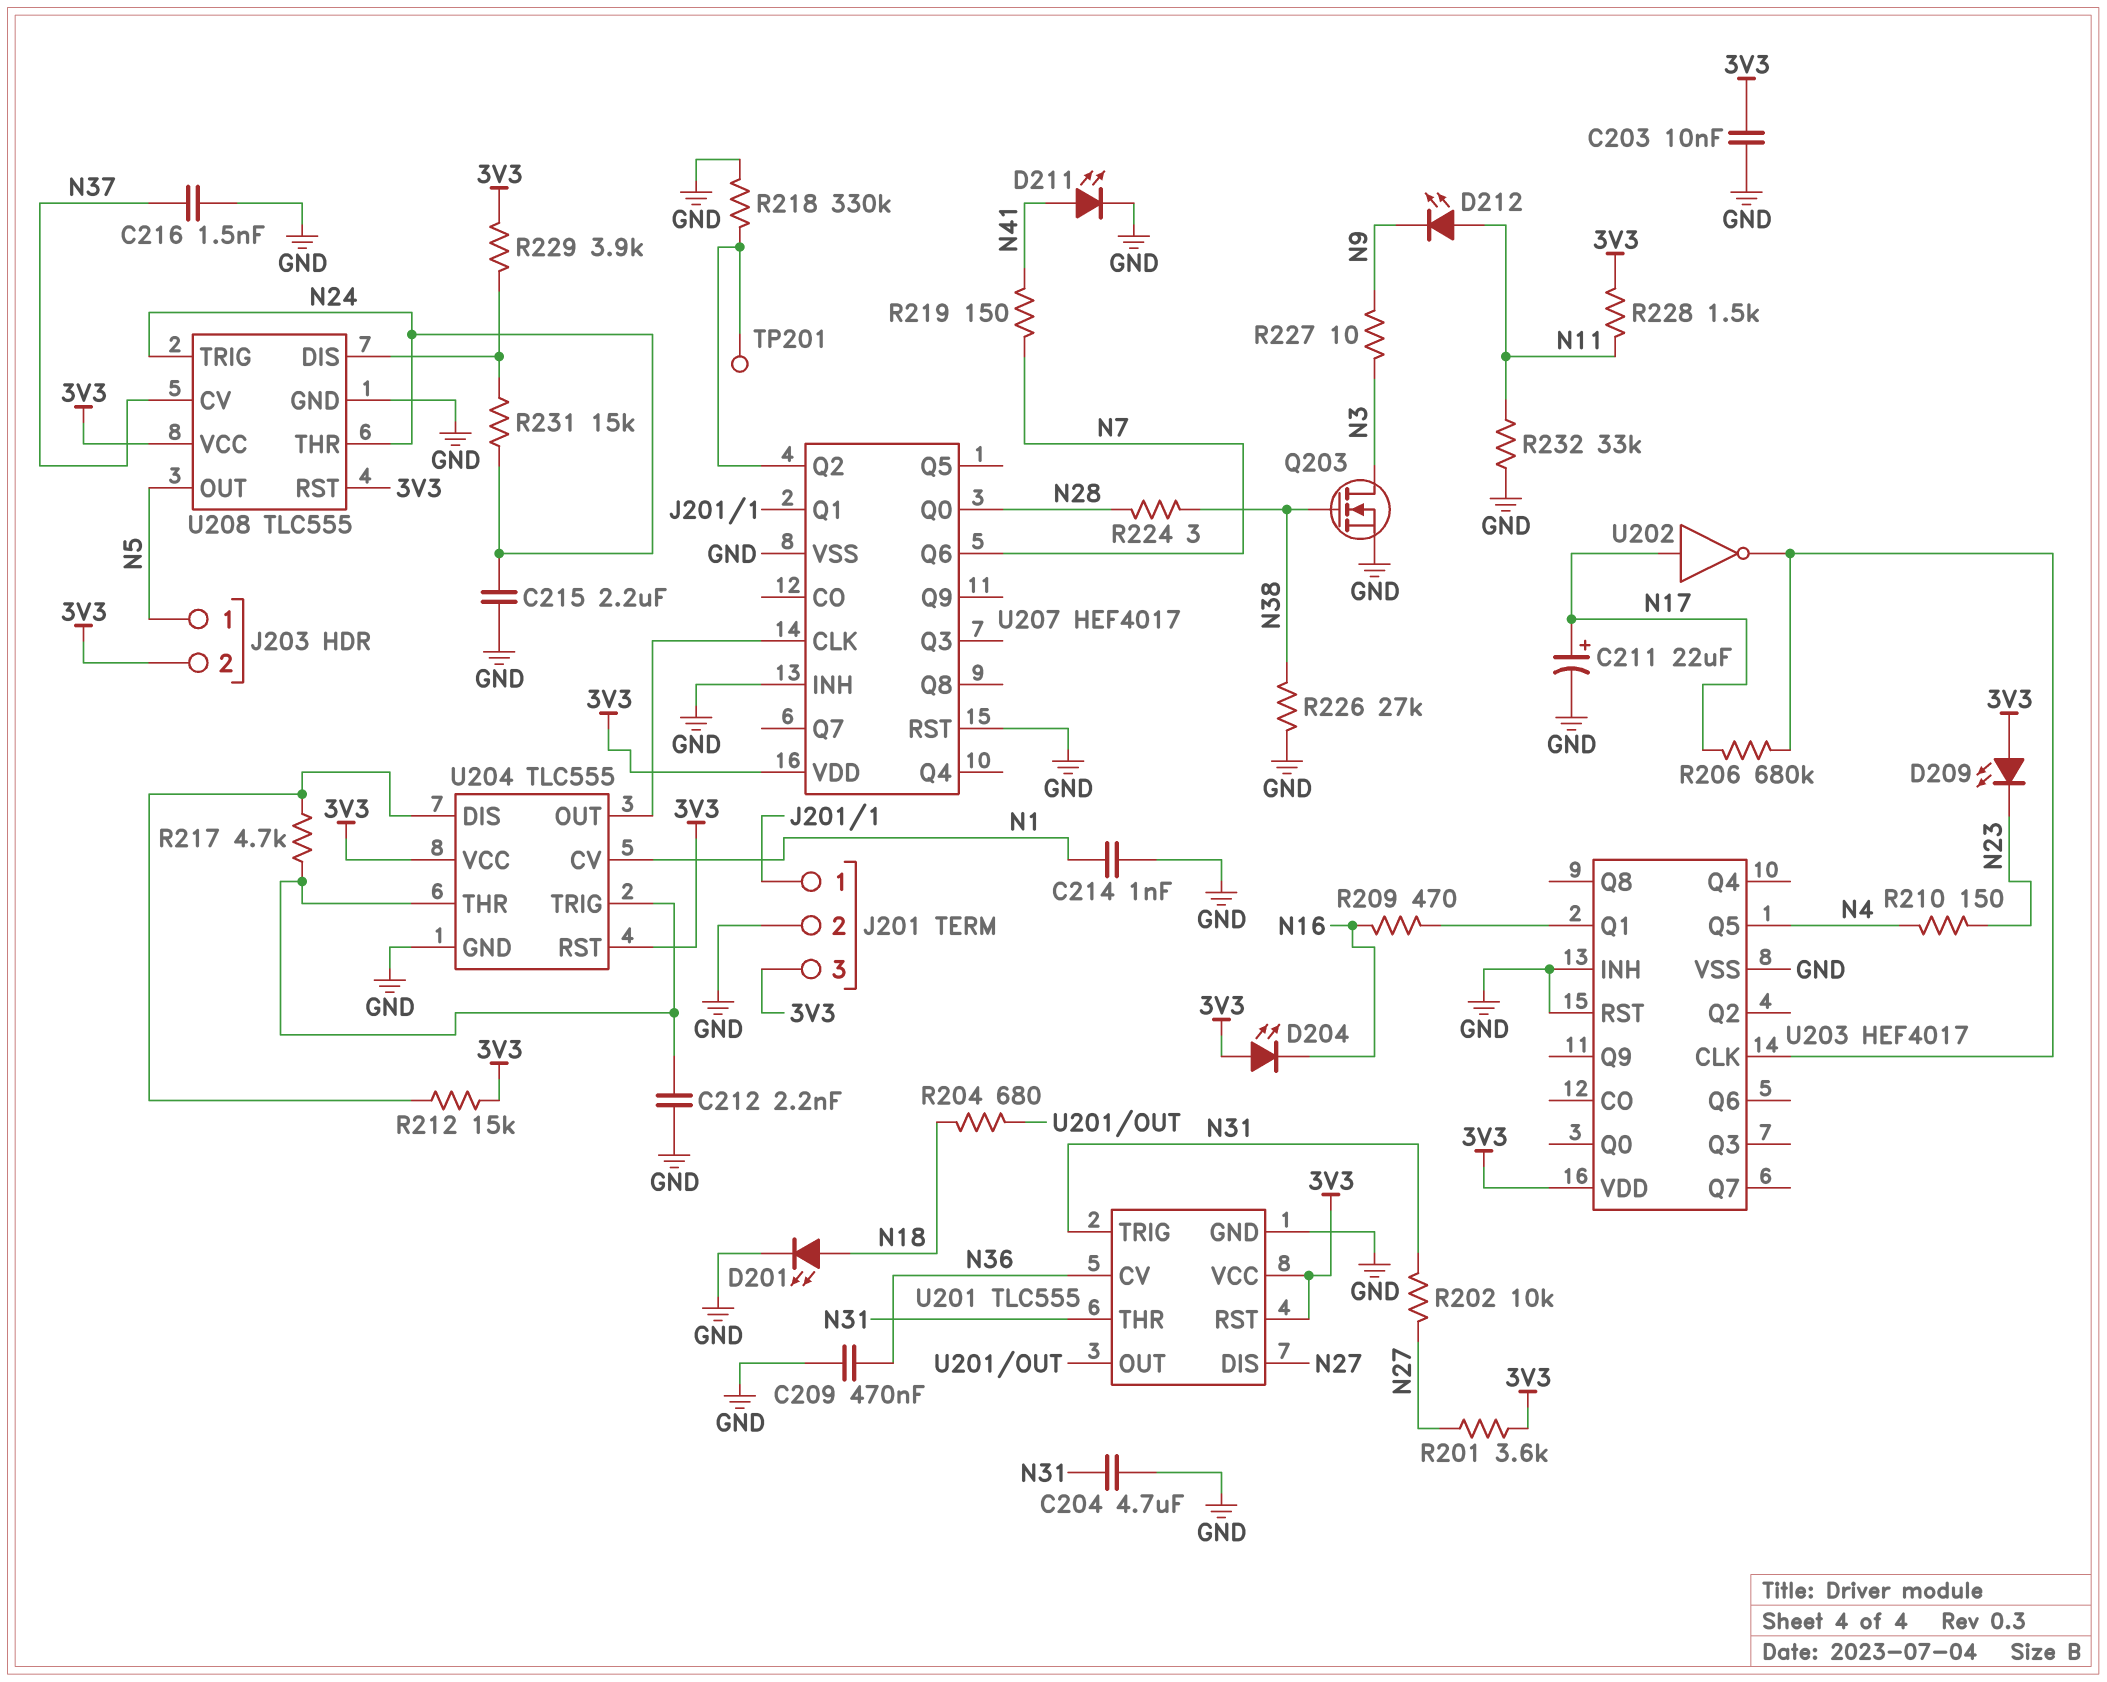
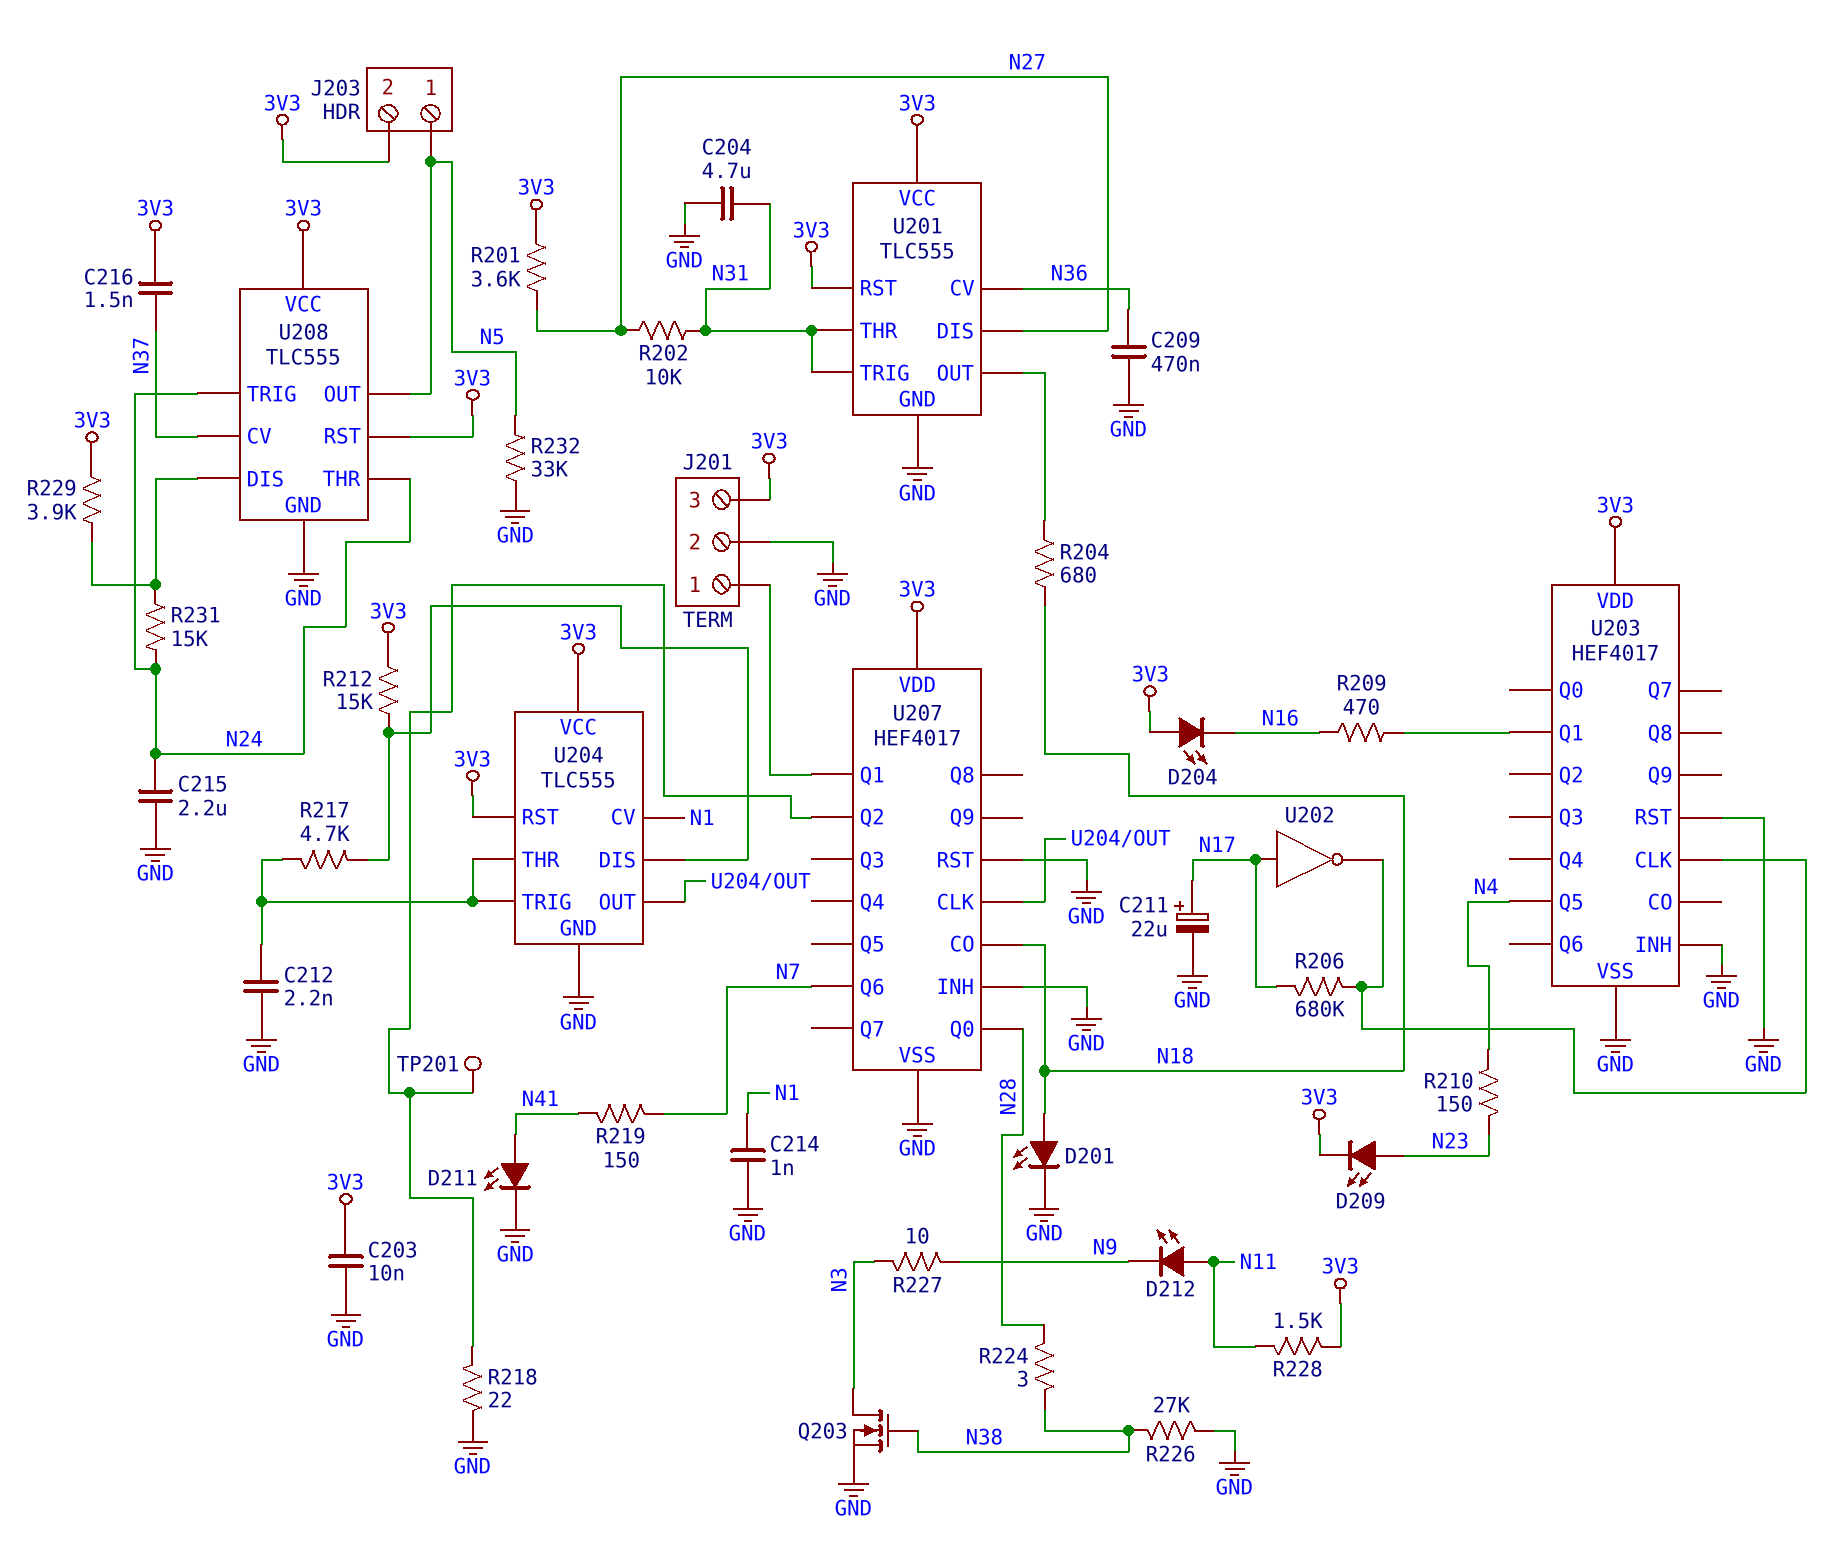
C216: 1.5nF (GND, N37) -> 1.5nF (3V3, N37)
D209: LED (A 3V3, K N23) -> LED (A N23, K 3V3)
R218: 330k (GND, U207/Q2) -> 22 (GND, U207/Q2)
R232: 33k (GND, N11) -> 33k (GND, N5)
U207 pin CO: none -> N18

